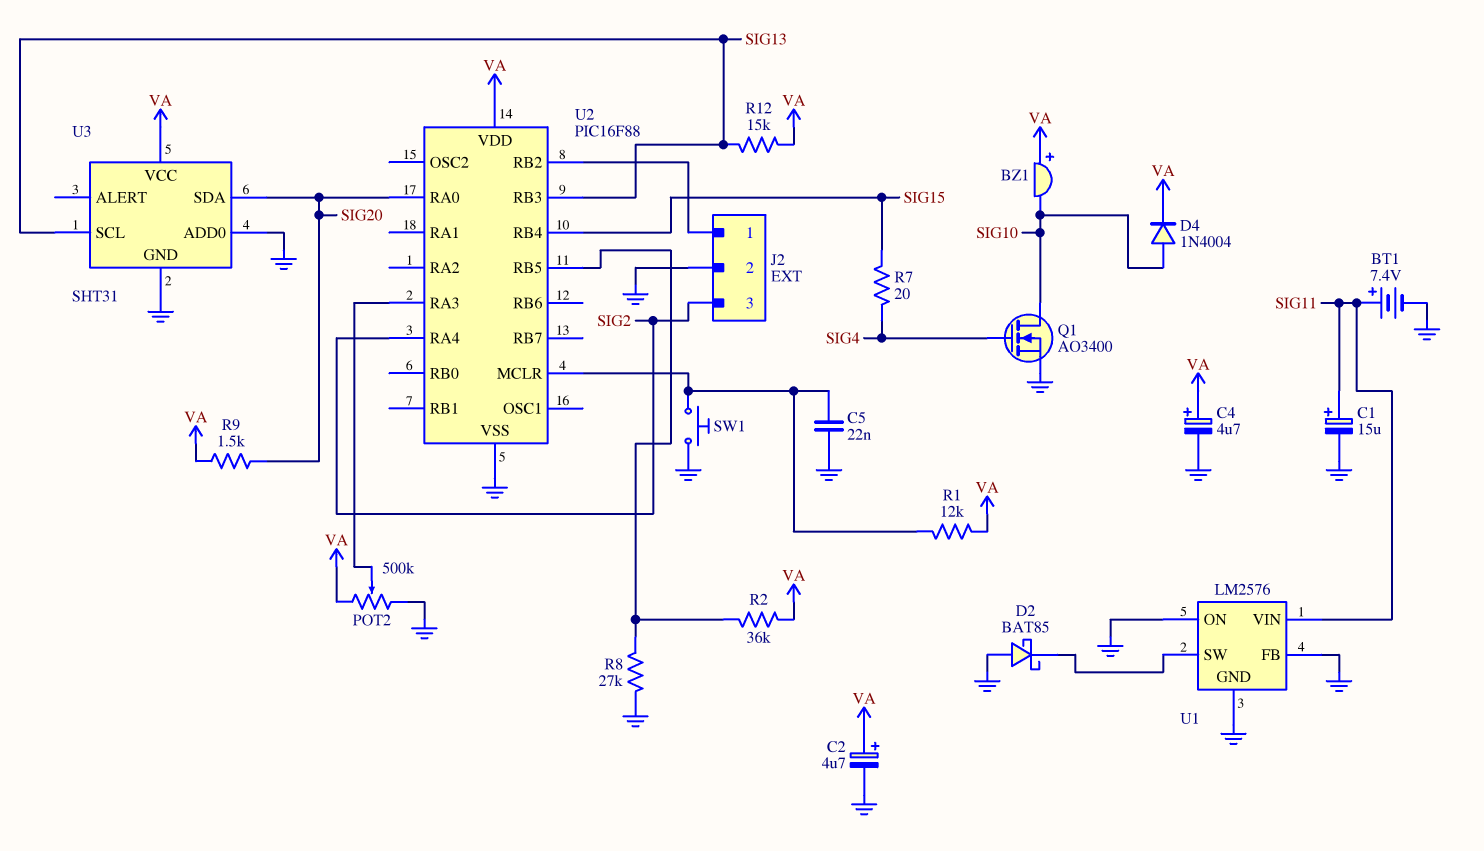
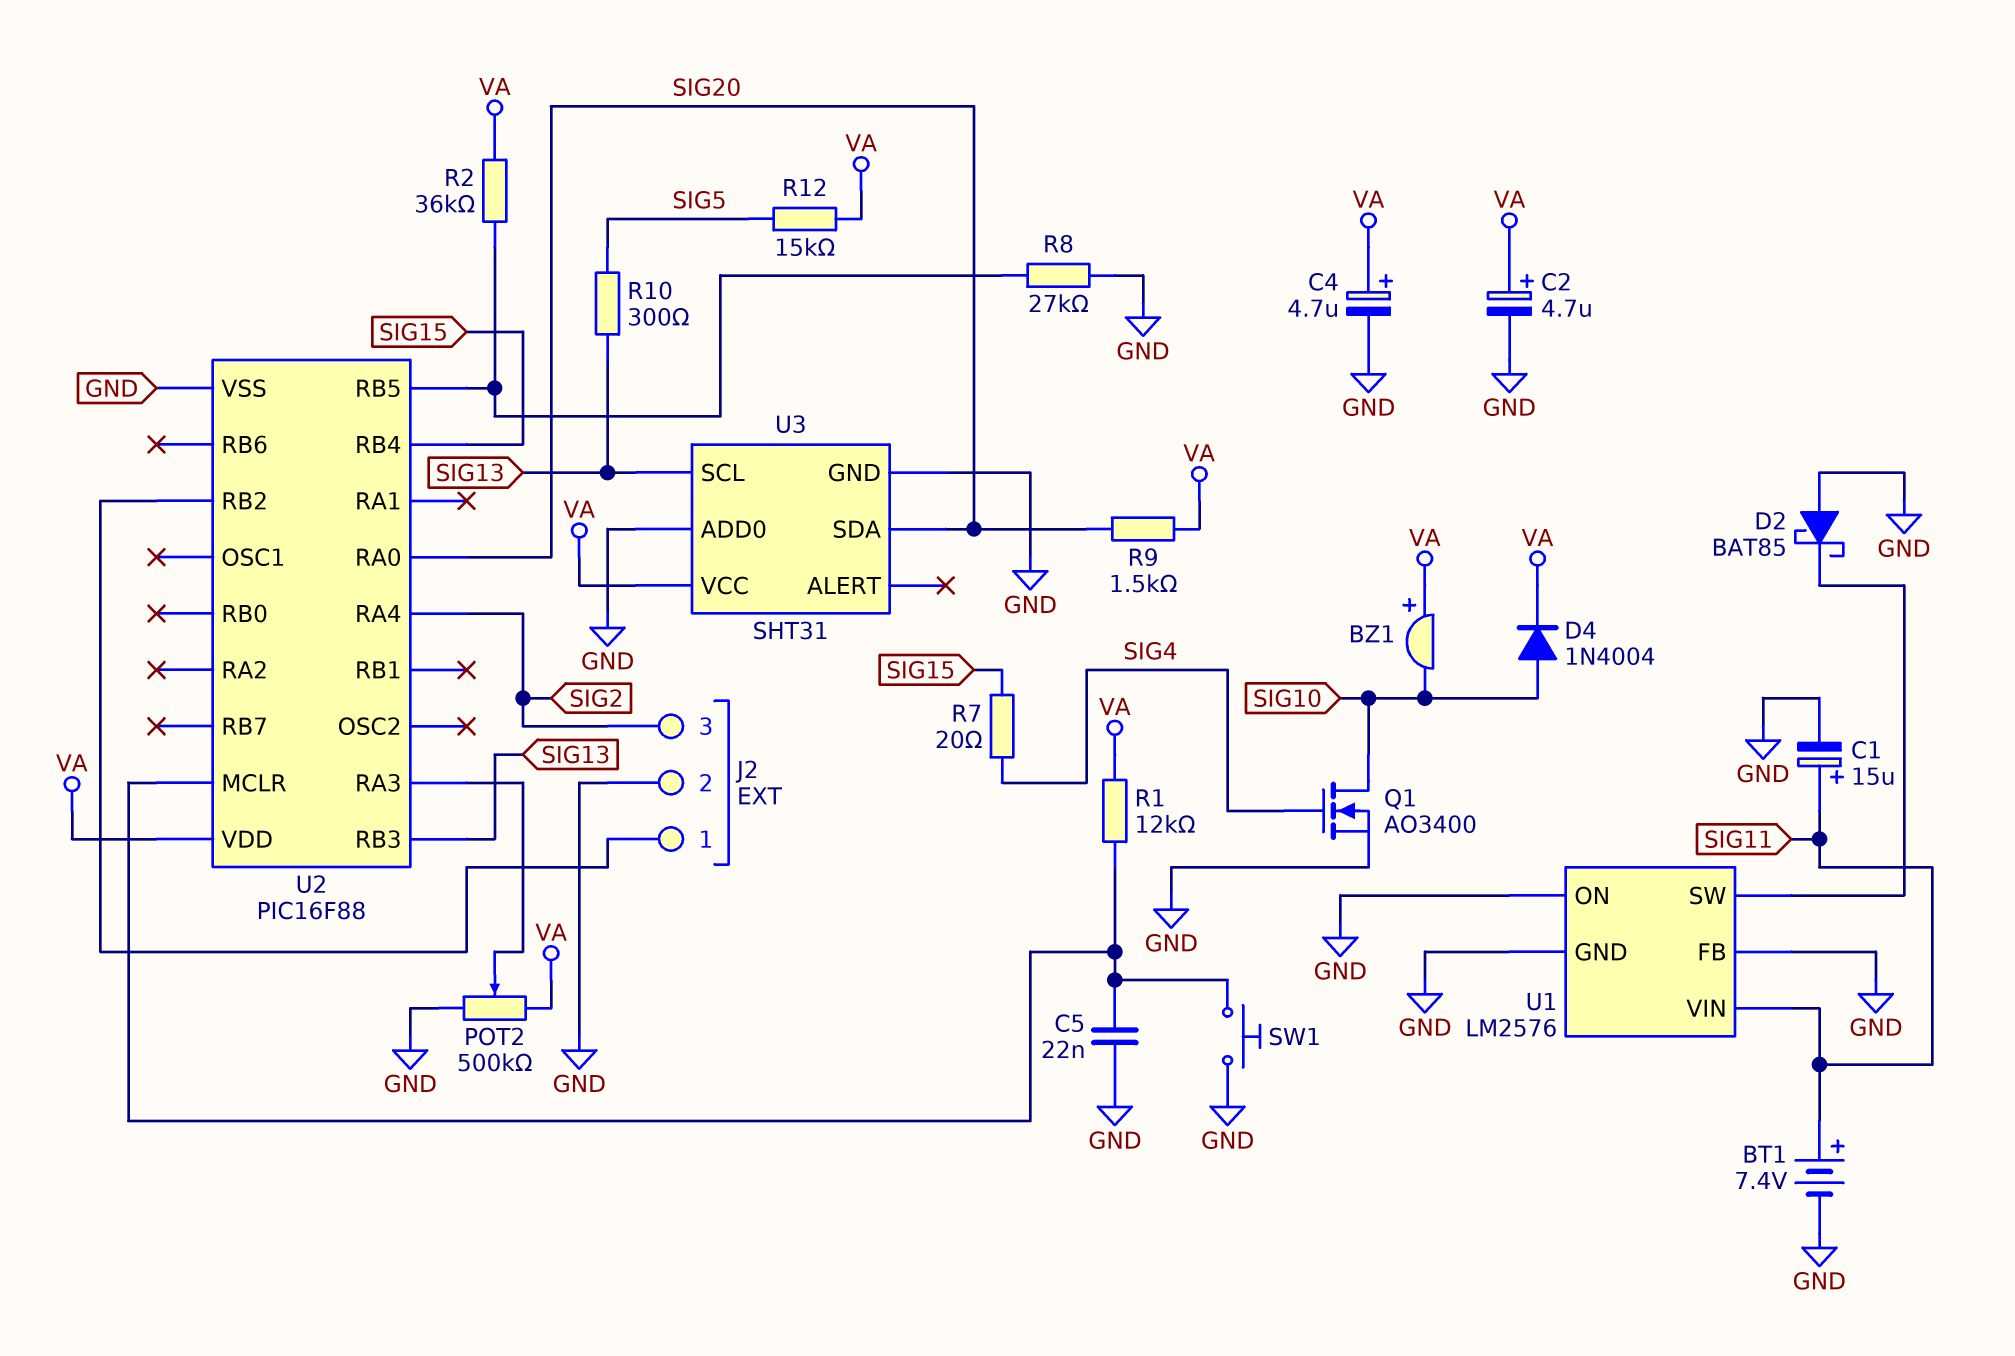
R10: none -> 300 (SIG5, SIG13)
R12: 15k (SIG13, VA) -> 15k (SIG5, VA)

